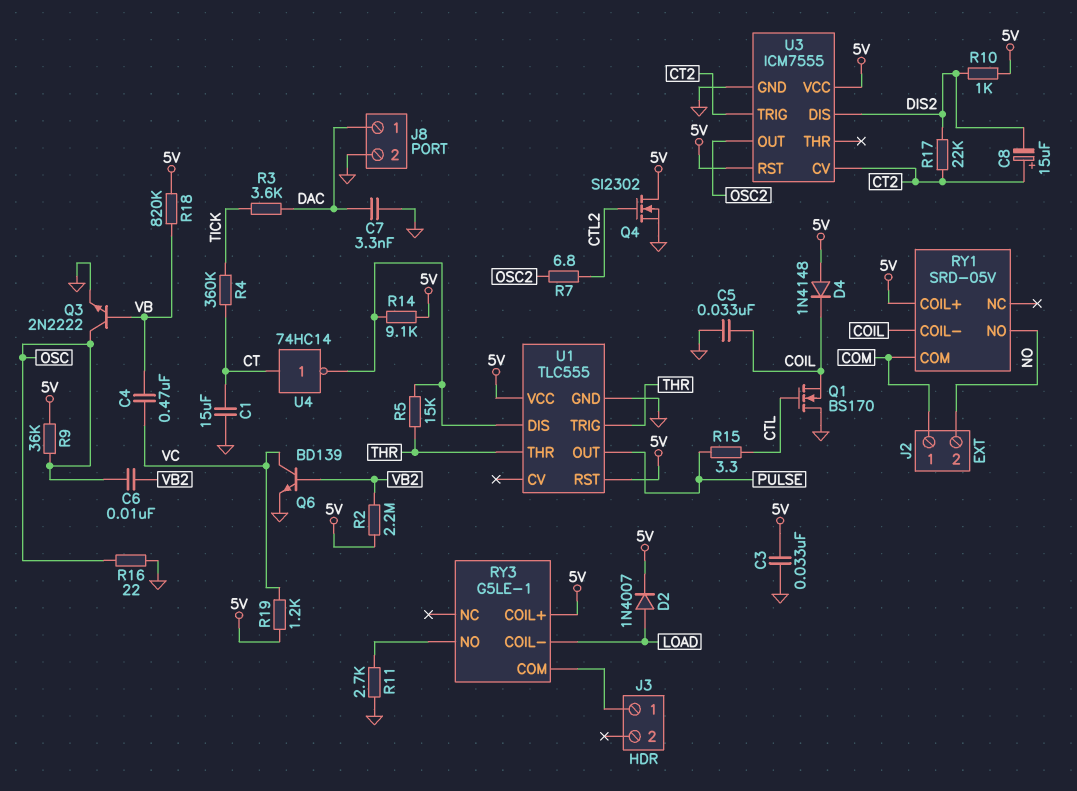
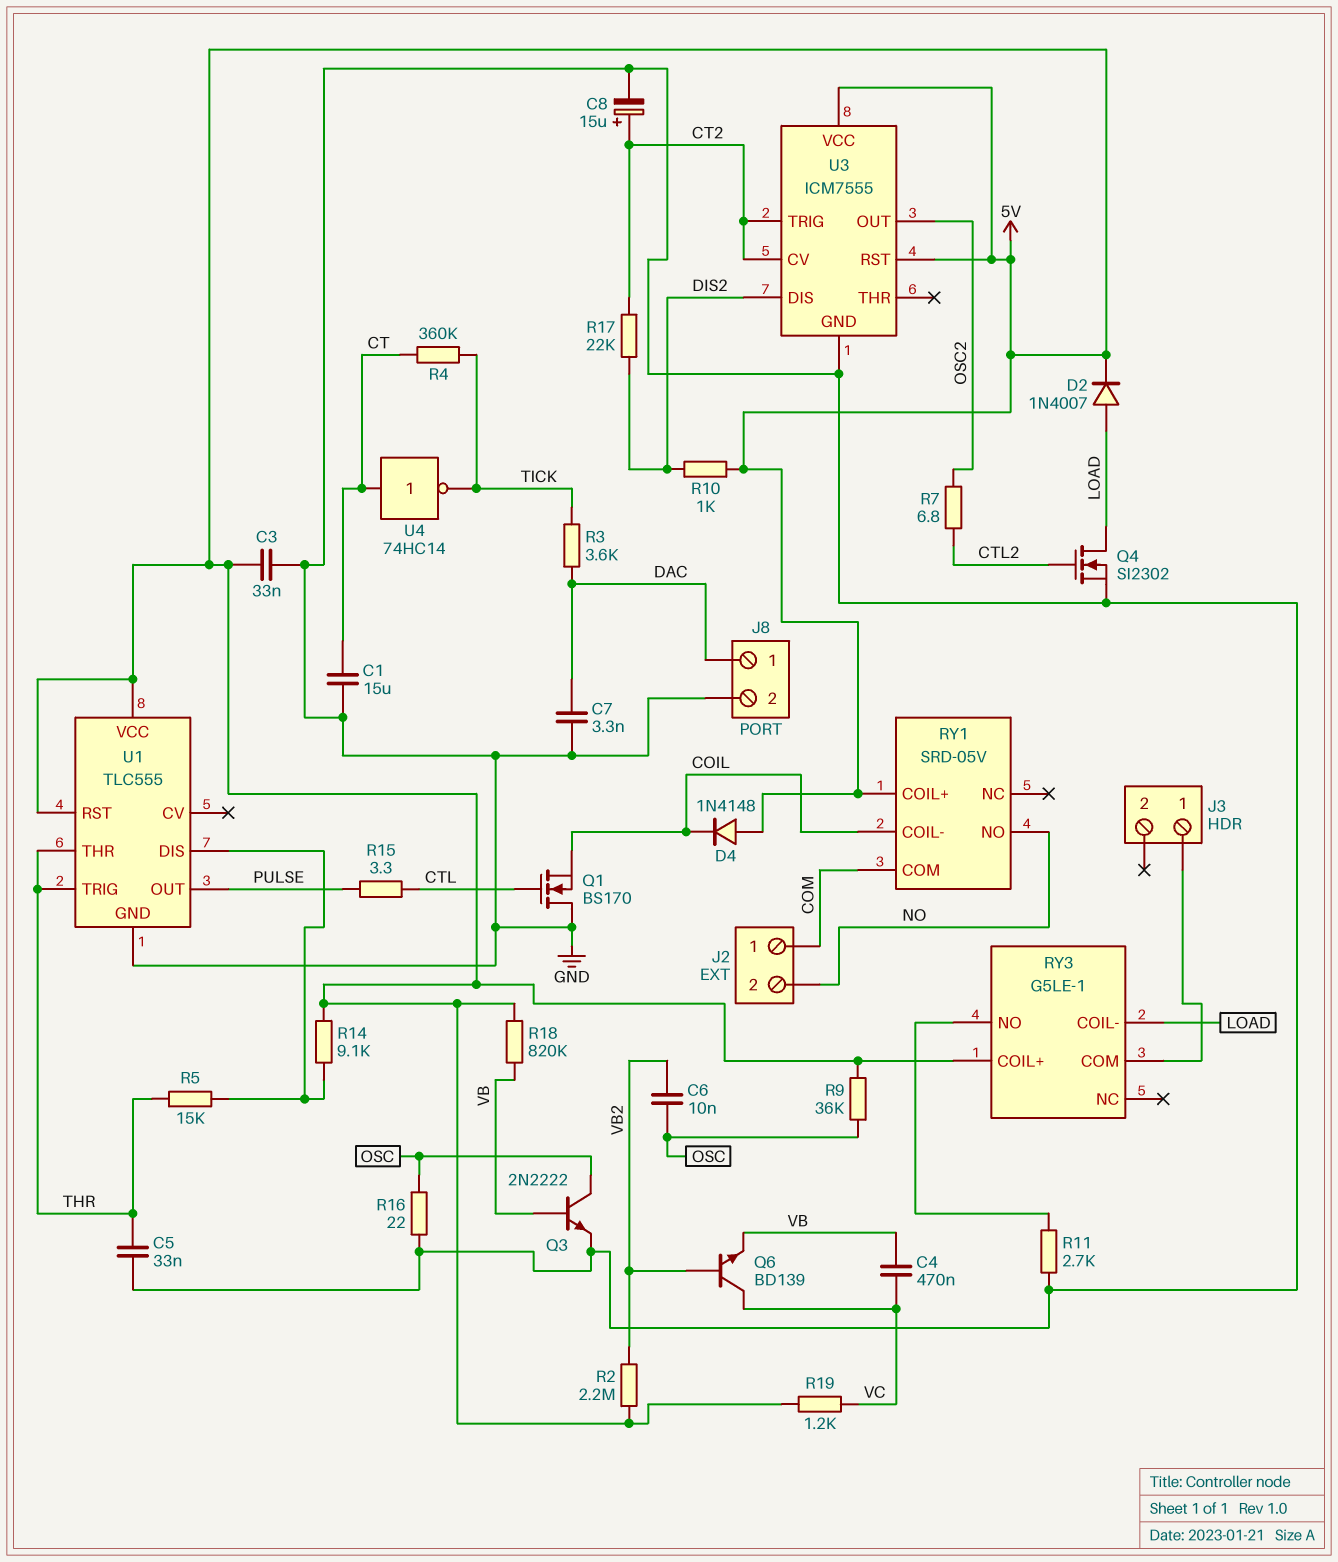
C5: 33nF (COIL, GND) -> 33nF (GND, THR)
C8: 15uF (plus CT2, minus DIS2) -> 15uF (plus CT2, minus GND)
Q4: NMOS SI2302 (G CTL2, D 5V, S GND) -> NMOS SI2302 (G CTL2, D LOAD, S GND)
Q6: NPN BD139 (B VB2, C VC, E GND) -> NPN BD139 (B VB2, C VC, E VB)
U4: NOT 74HC14 (in CT, out U1/DIS) -> NOT 74HC14 (in CT, out TICK)

